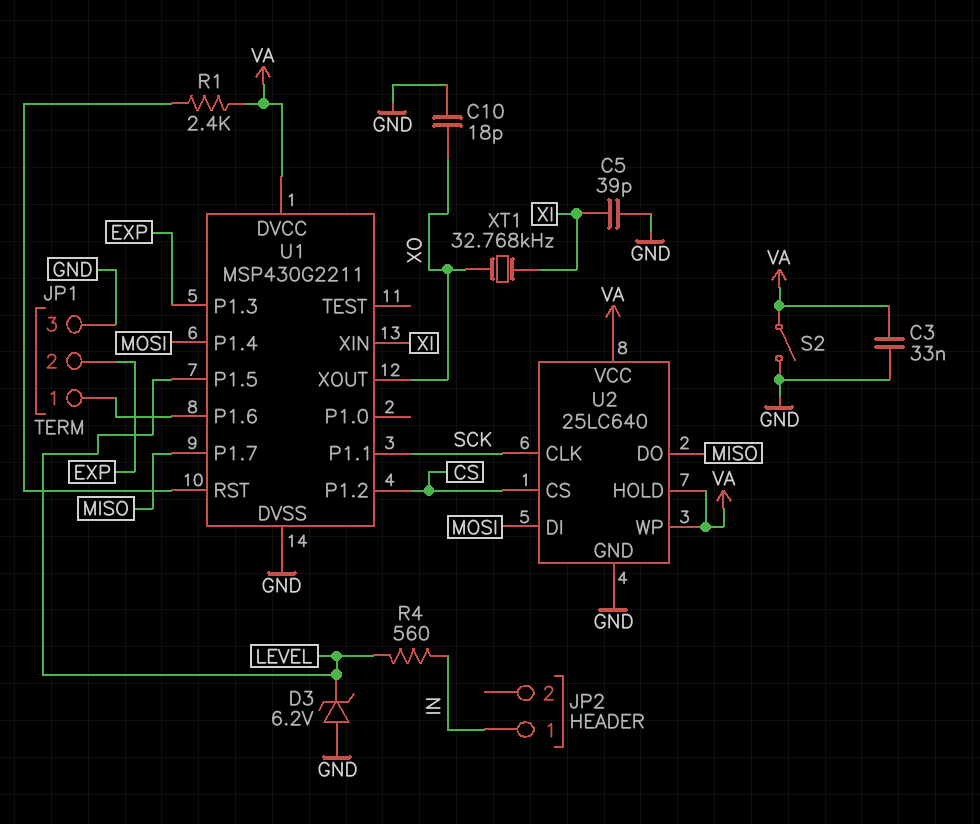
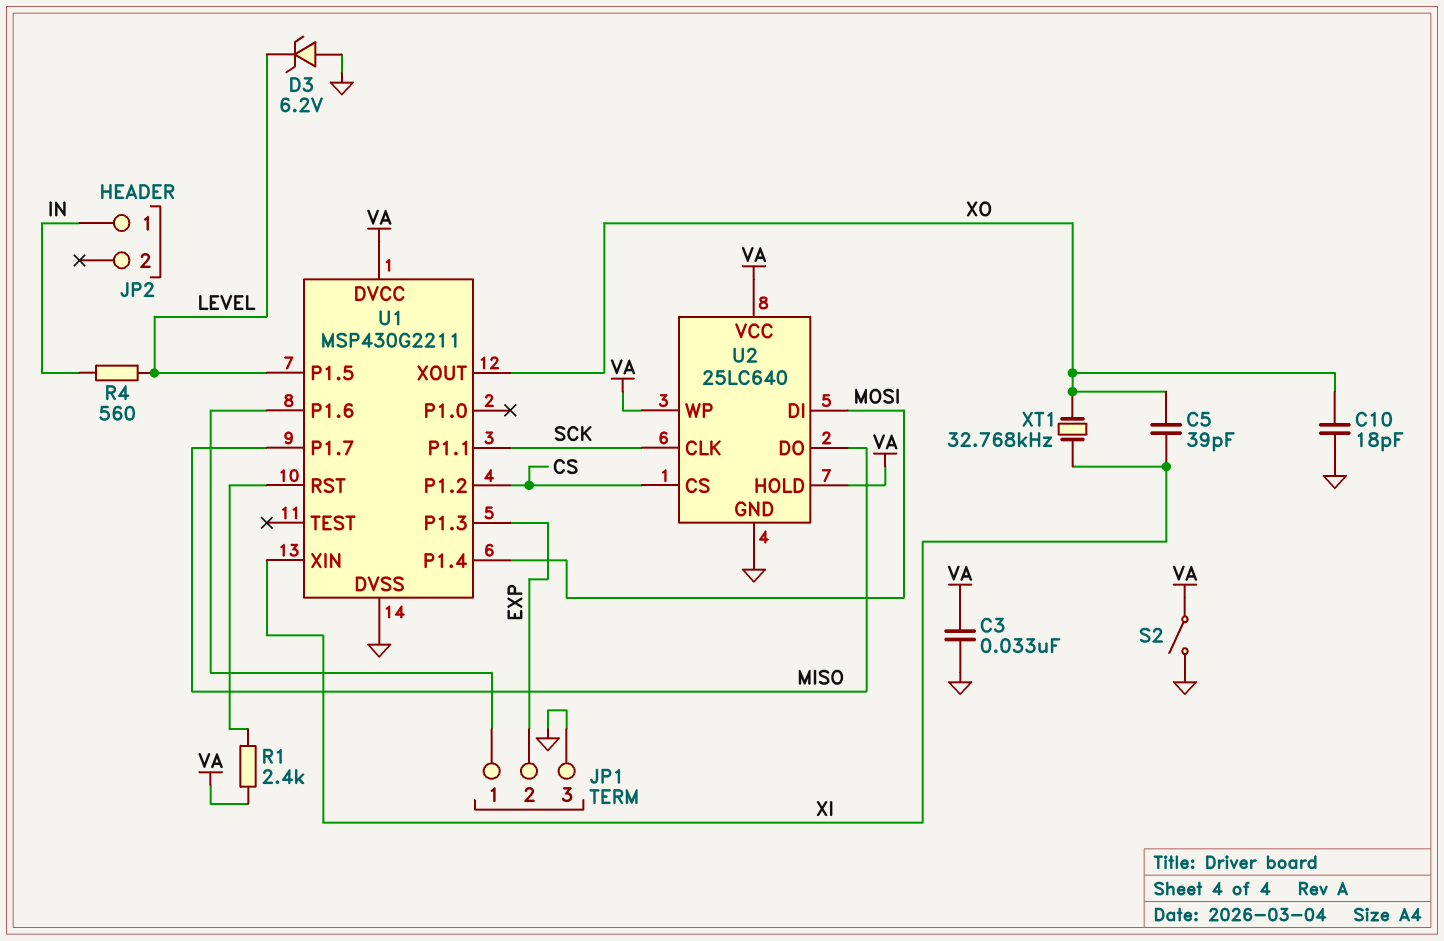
C5: 39pF (GND, XI) -> 39pF (XI, XO)

